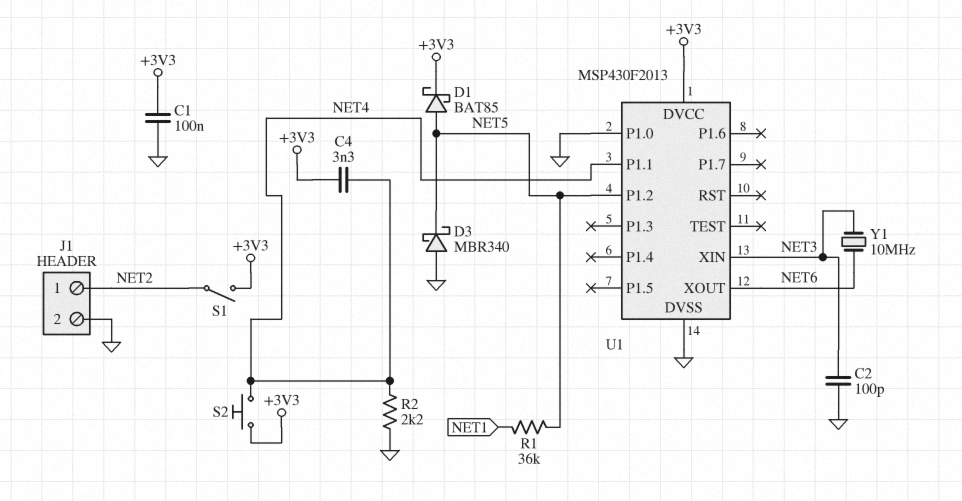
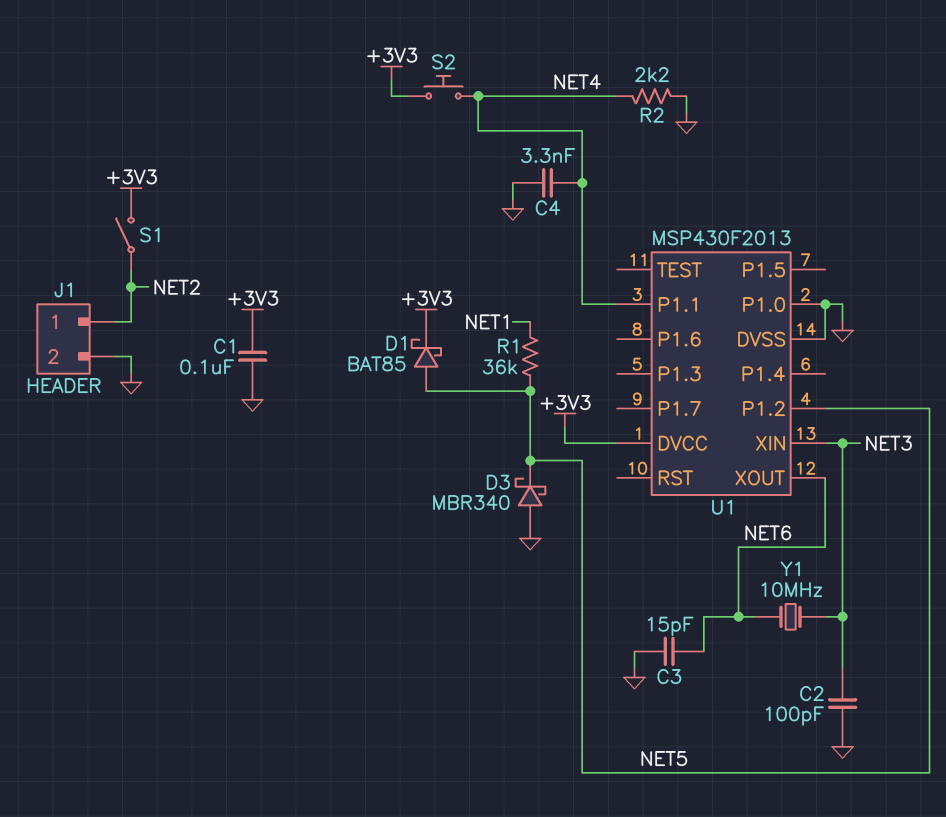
C3: none -> 15pF (GND, NET6)
C4: 3.3nF (+3V3, NET4) -> 3.3nF (GND, NET4)

